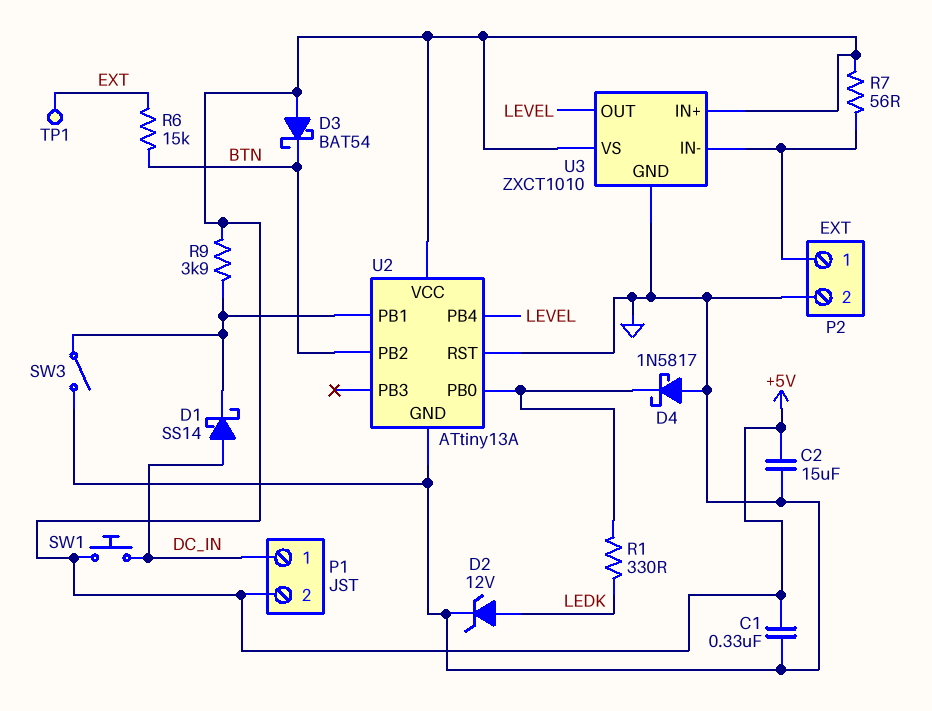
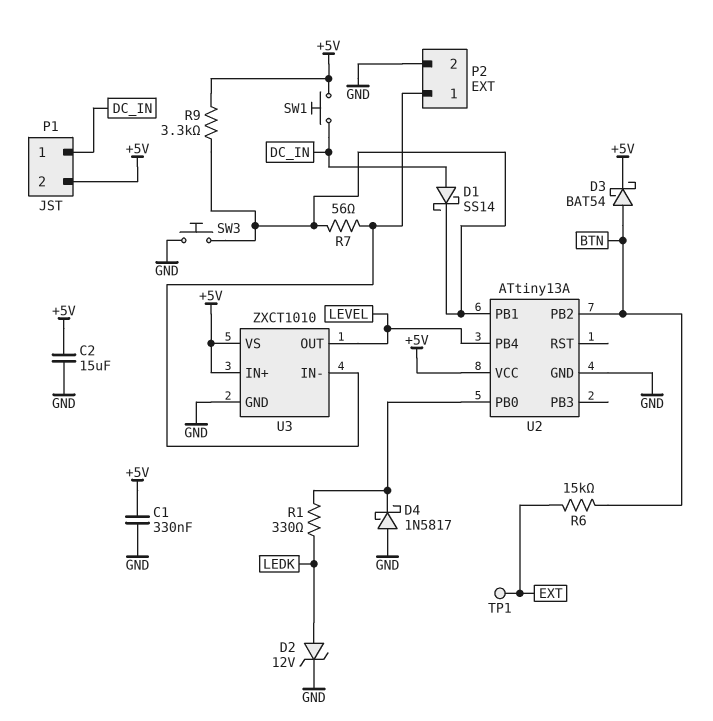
D3: schottky BAT54 (A +5V, K BTN) -> schottky BAT54 (A BTN, K +5V)
R7: 56 (+5V, P2/1) -> 56 (P2/1, U2/PB1)
R9: 3.9k (+5V, U2/PB1) -> 3.3k (+5V, U2/PB1)
SW3: switch (GND, U2/PB1) -> button (GND, U2/PB1)
U2 pin RST: GND -> none

